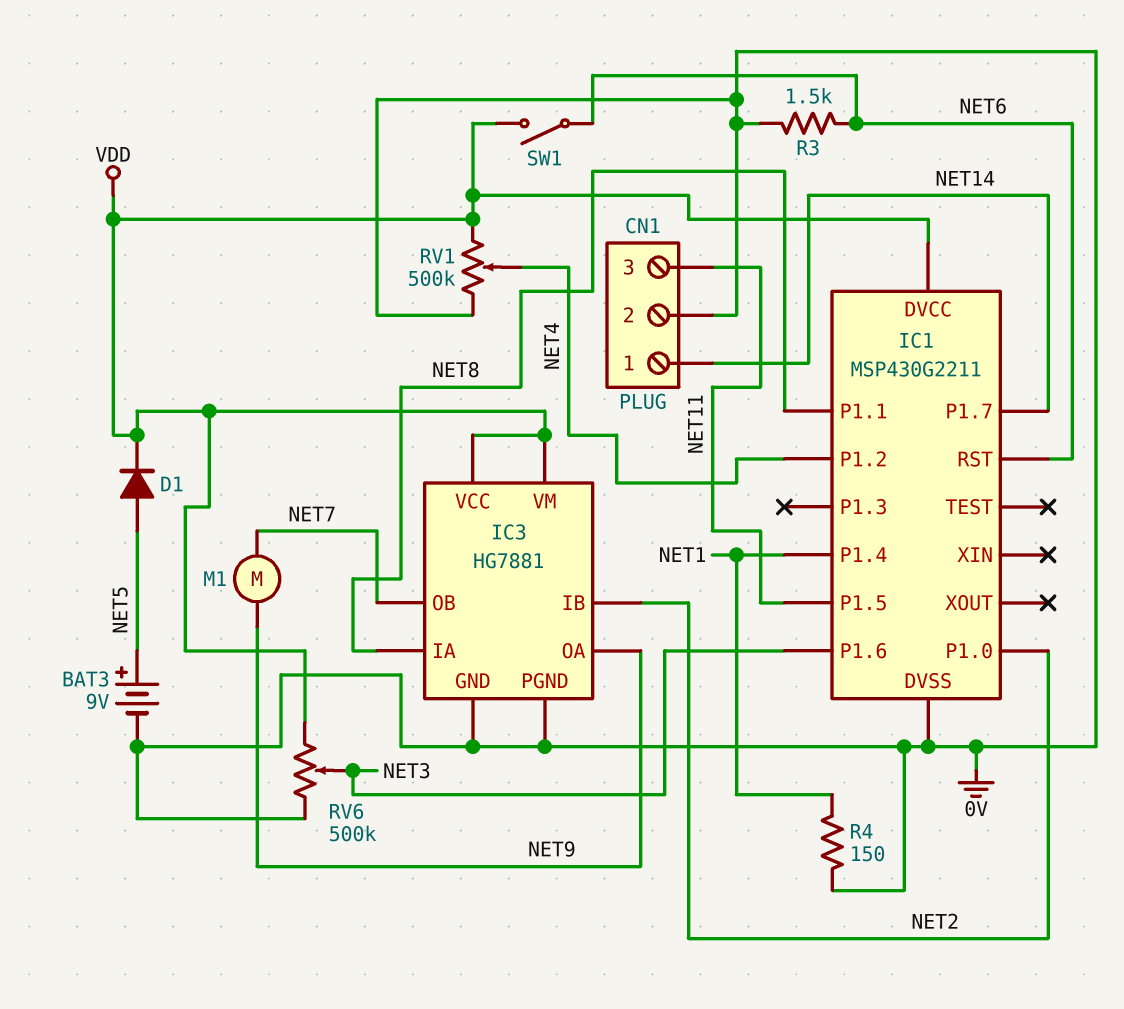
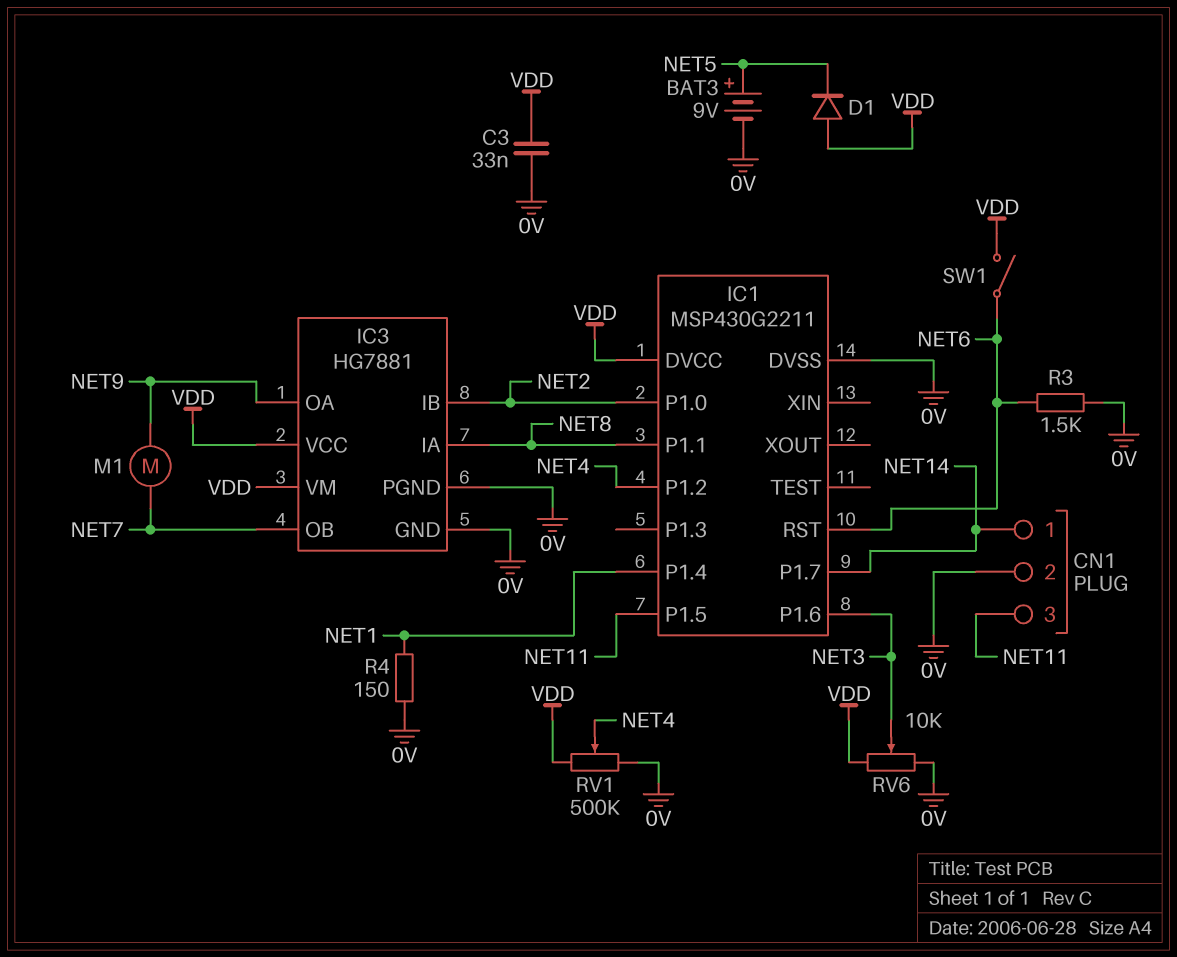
C3: none -> 33nF (0V, VDD)
D1: diode (A NET5, K VDD) -> diode (A VDD, K NET5)
RV6: 500k (0V, VDD, wiper NET3) -> 10k (0V, VDD, wiper NET3)

